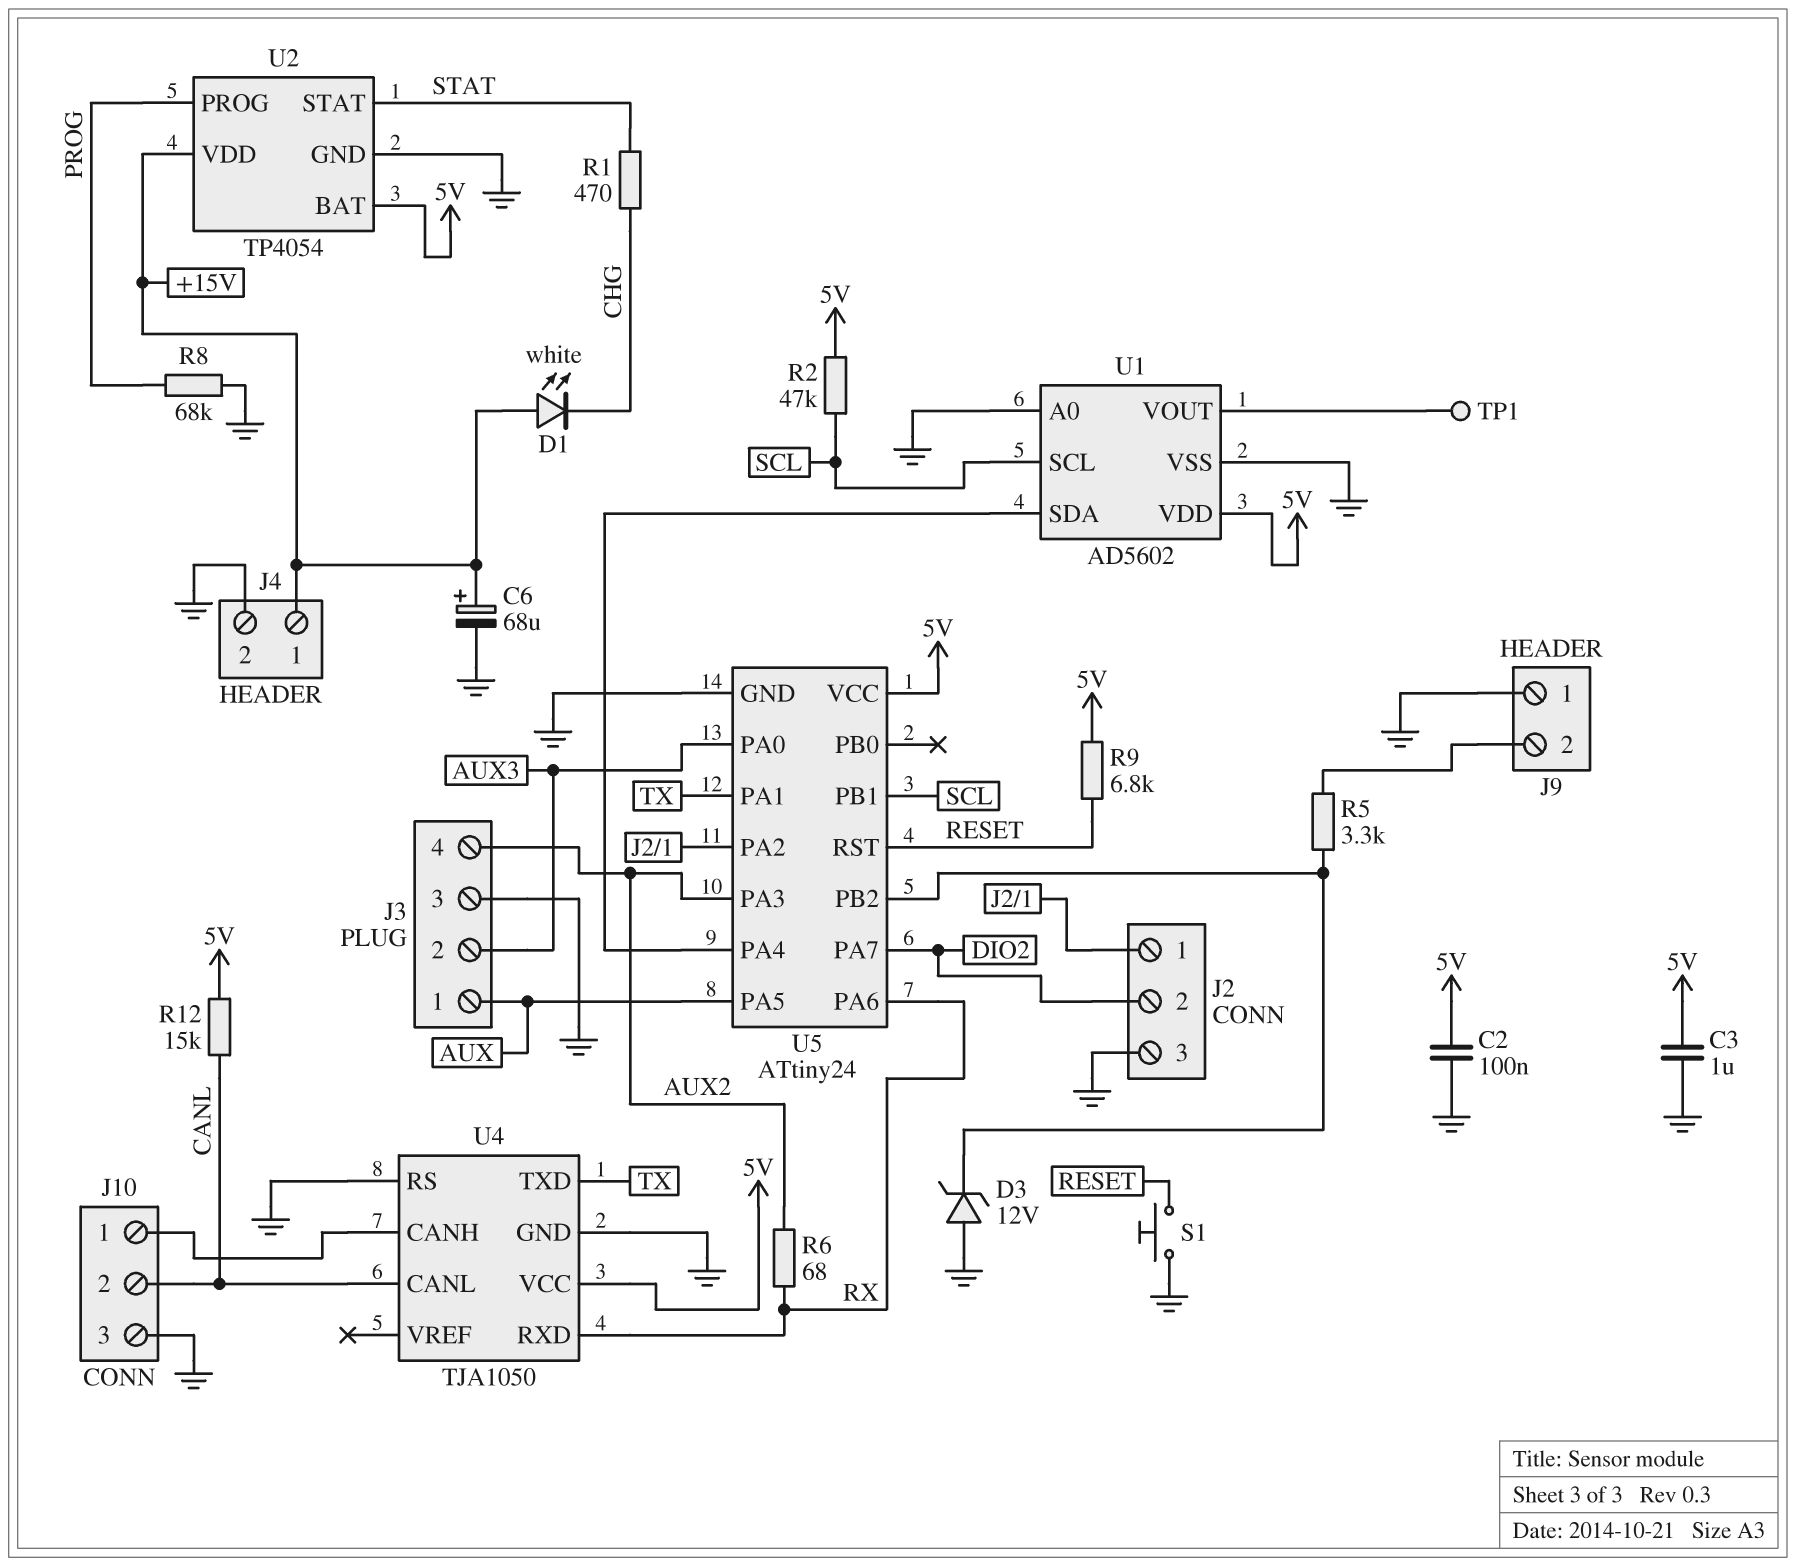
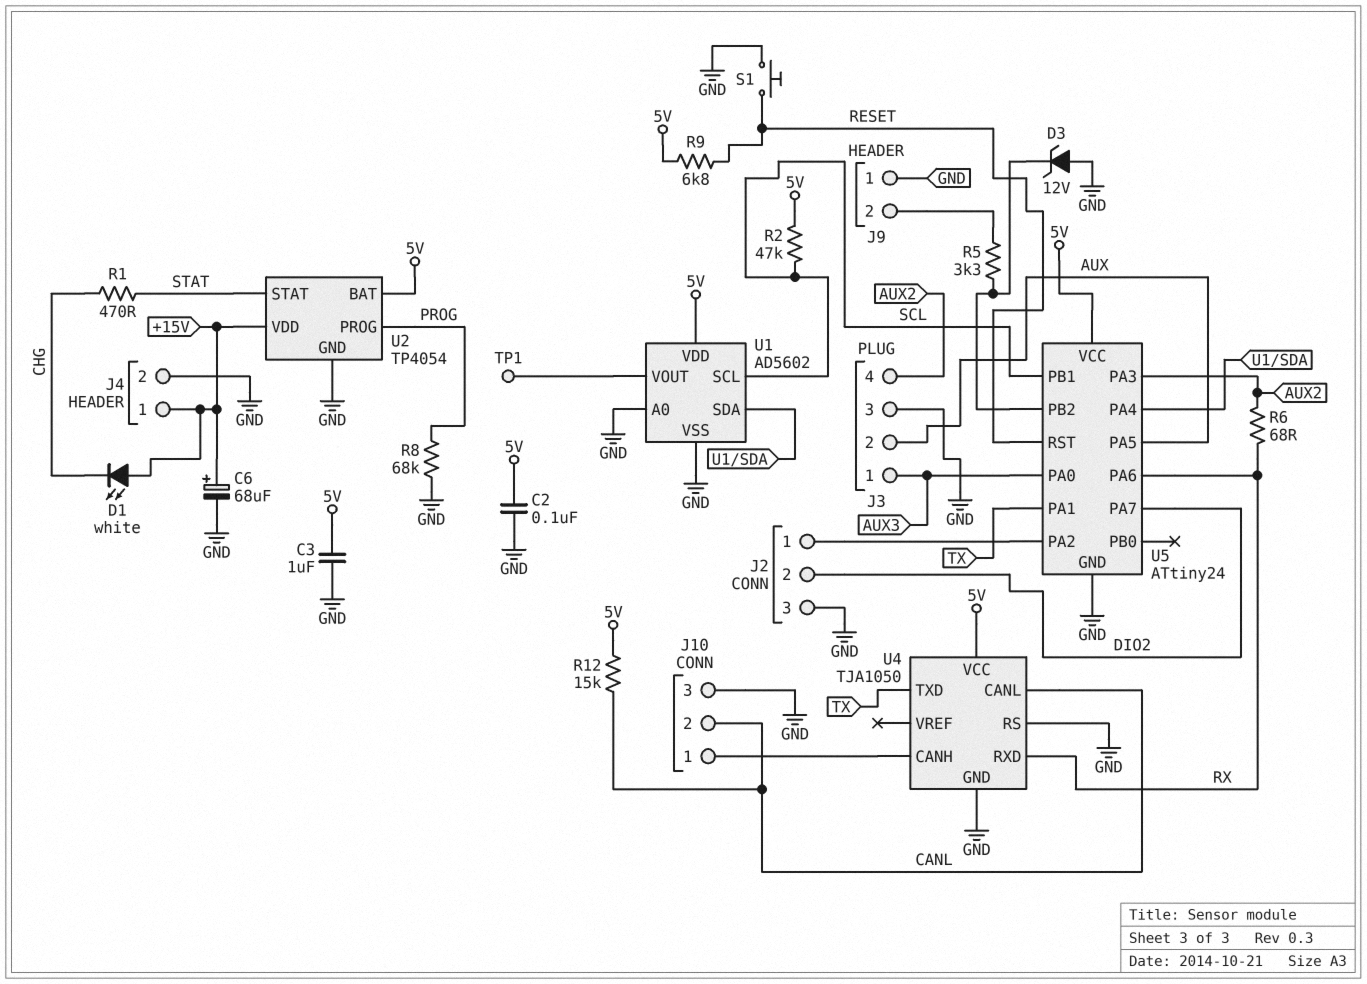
J3 pin 1: AUX -> AUX3
J3 pin 2: AUX3 -> AUX

